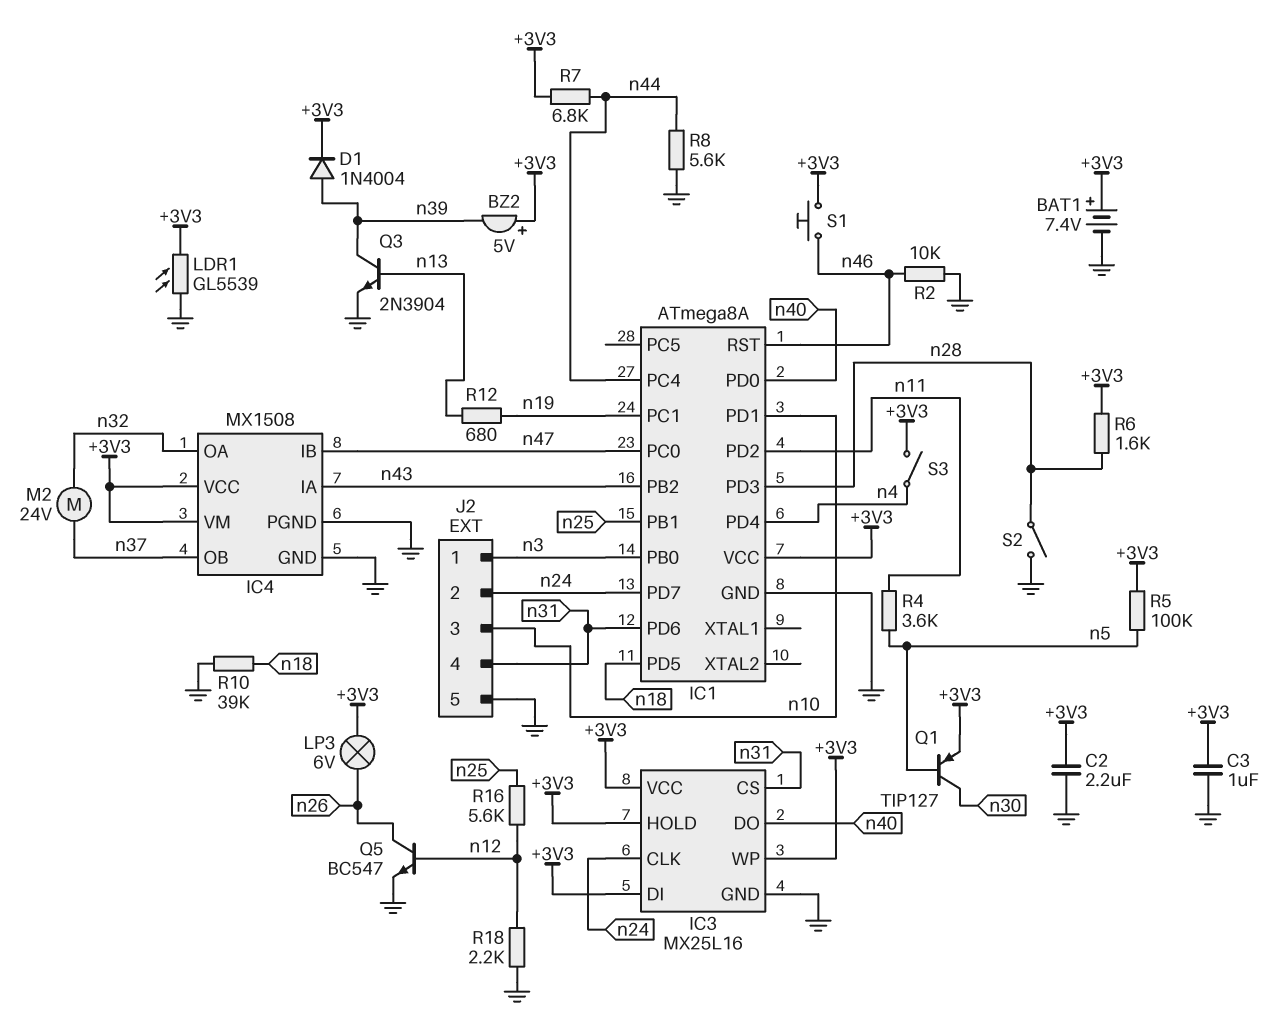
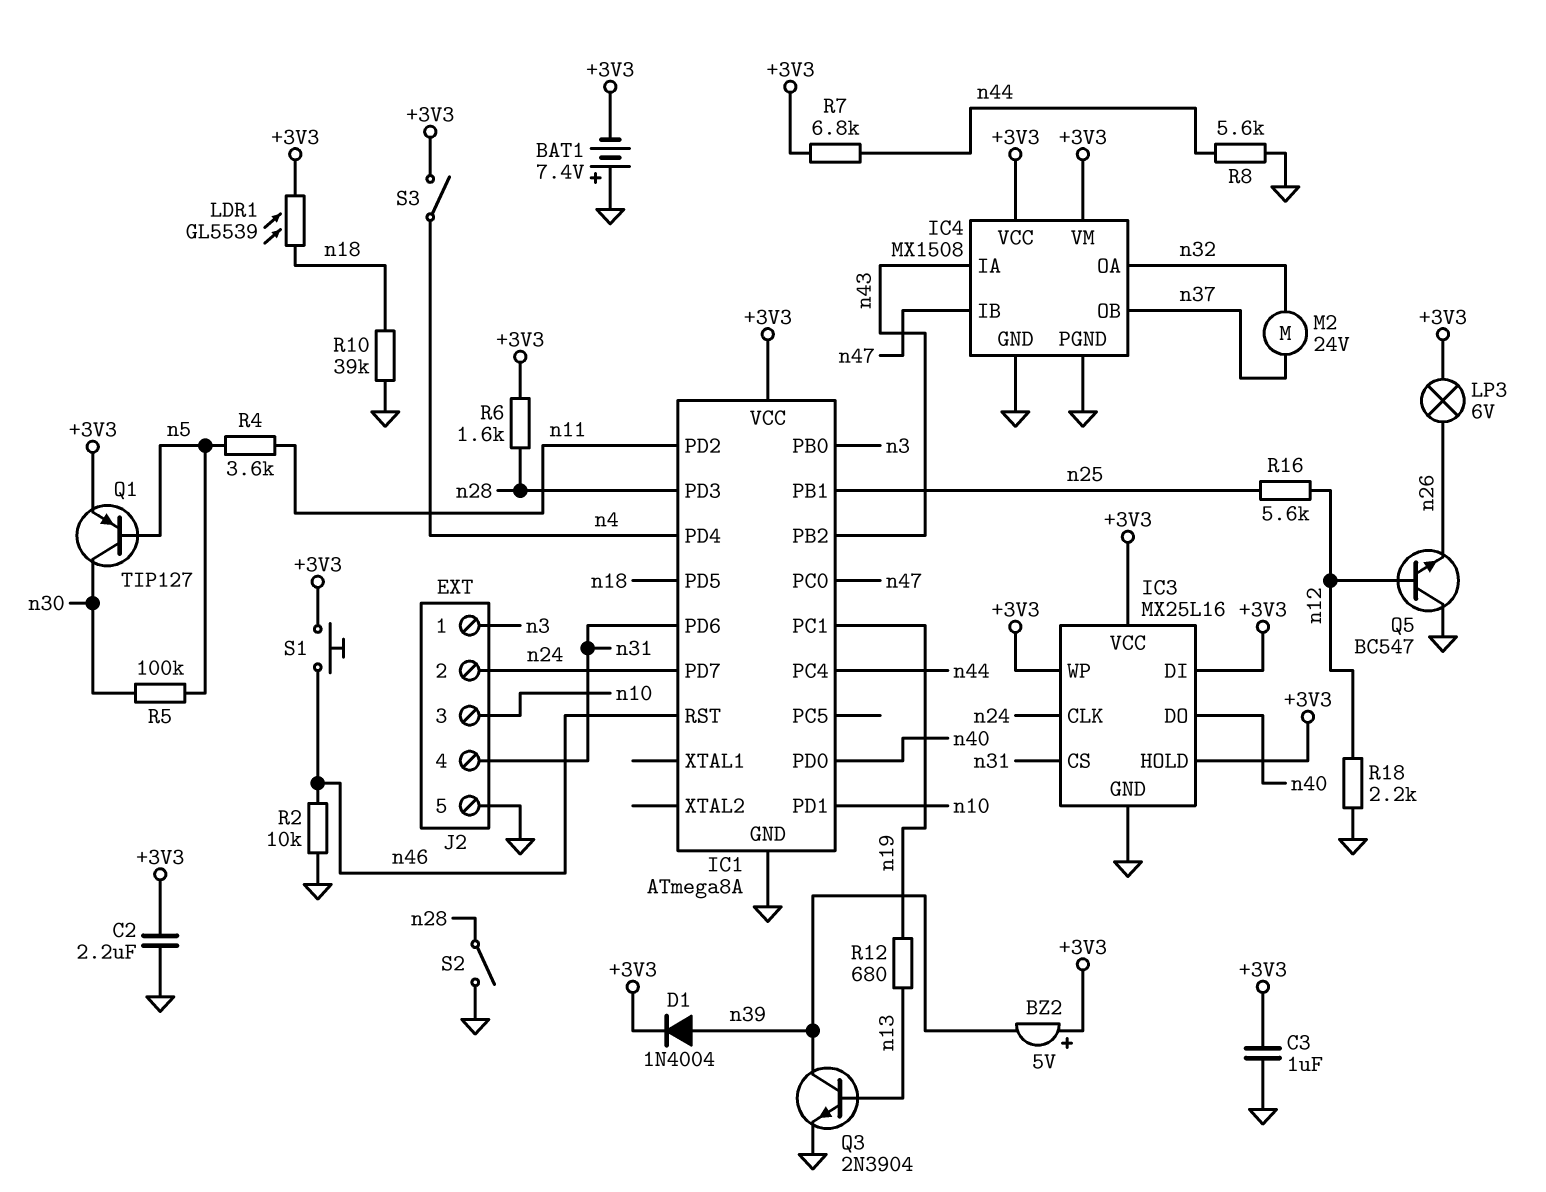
BAT1: 7.4V (plus +3V3, minus GND) -> 7.4V (plus GND, minus +3V3)
LDR1: GL5539 (+3V3, GND) -> GL5539 (+3V3, n18)
Q5: NPN BC547 (B n12, C n26, E GND) -> NPN BC547 (B n12, C GND, E n26)
R5: 100k (+3V3, n5) -> 100k (n5, n30)

